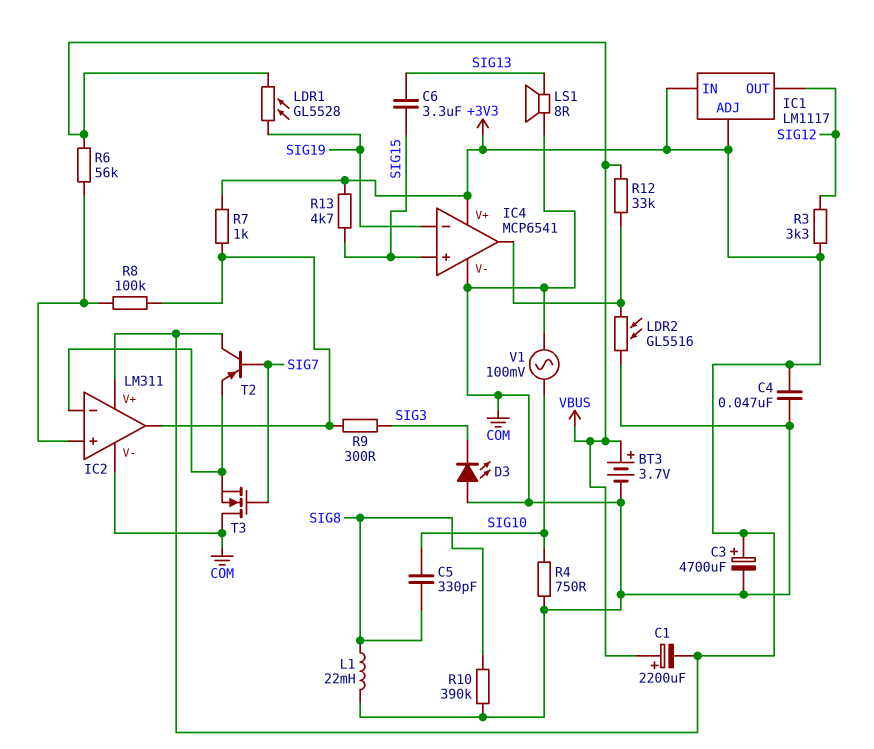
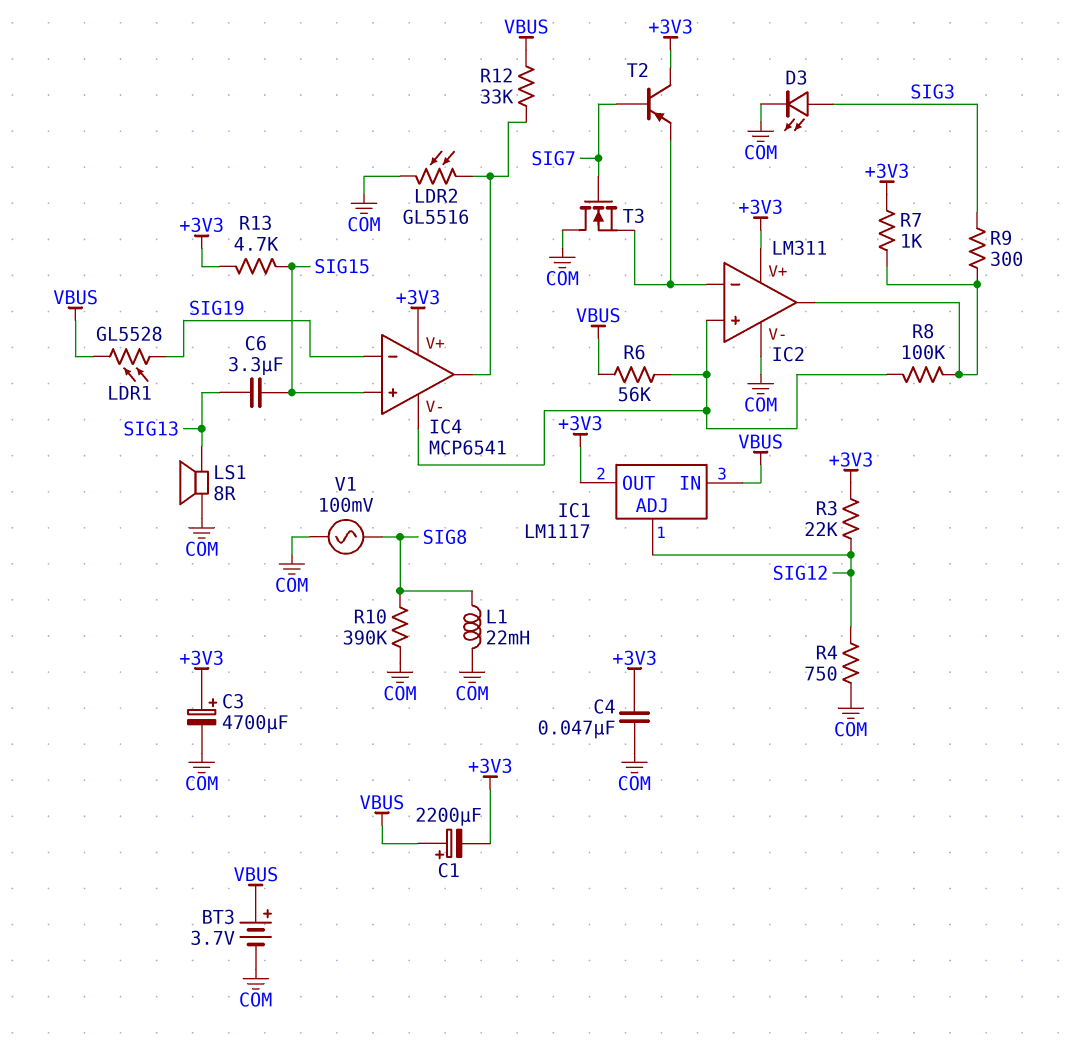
C5: 330pF (SIG8, SIG10) -> none
D3: LED (A COM, K SIG3) -> LED (A SIG3, K COM)
IC1 pin ADJ: +3V3 -> SIG12
IC1 pin IN: +3V3 -> VBUS
IC1 pin OUT: SIG12 -> +3V3
IC4 pin V-: COM -> IC2/in+
R3: 3.3k (+3V3, SIG12) -> 22k (+3V3, SIG12)
R4: 750 (COM, SIG10) -> 750 (COM, SIG12)
V1: AC 100mV (COM, SIG10) -> AC 100mV (COM, SIG8)

